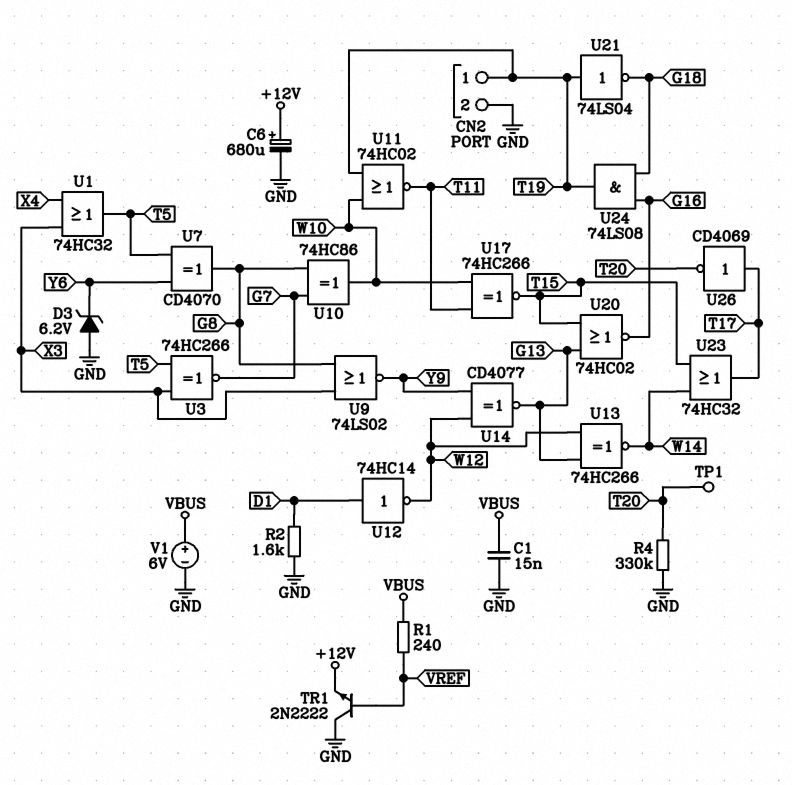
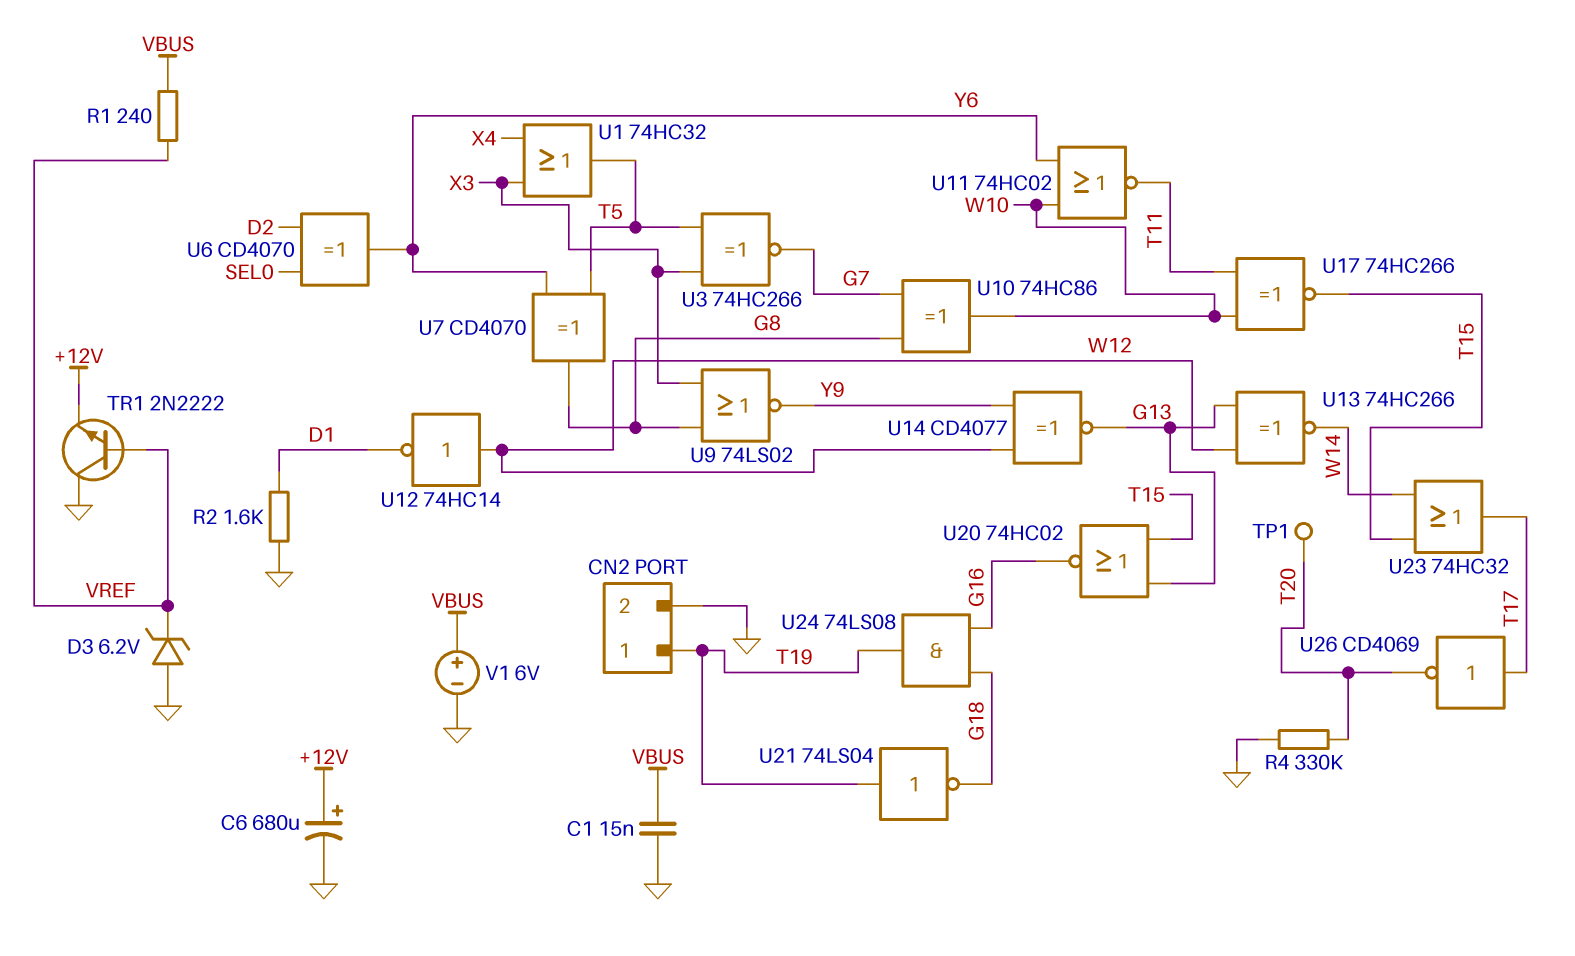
D3: zener 6.2V (A GND, K Y6) -> zener 6.2V (A GND, K VREF)
U6: none -> XOR CD4070 (in D2, in SEL0, out Y6)
U11: NOR 74HC02 (in T19, in W10, out T11) -> NOR 74HC02 (in W10, in Y6, out T11)
U12: NOT 74HC14 (in D1, out W12) -> NOT 74HC14 (in W12, out D1)

